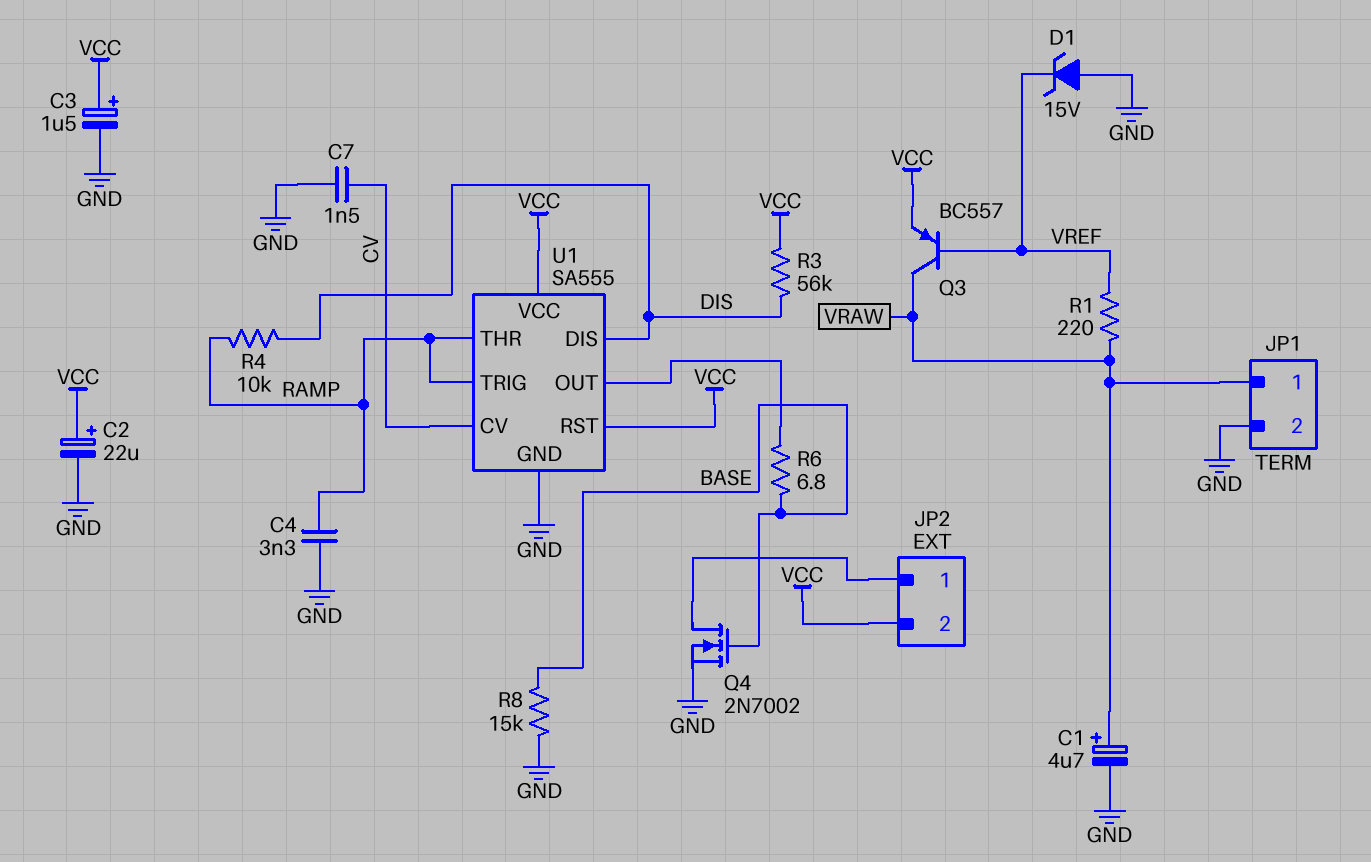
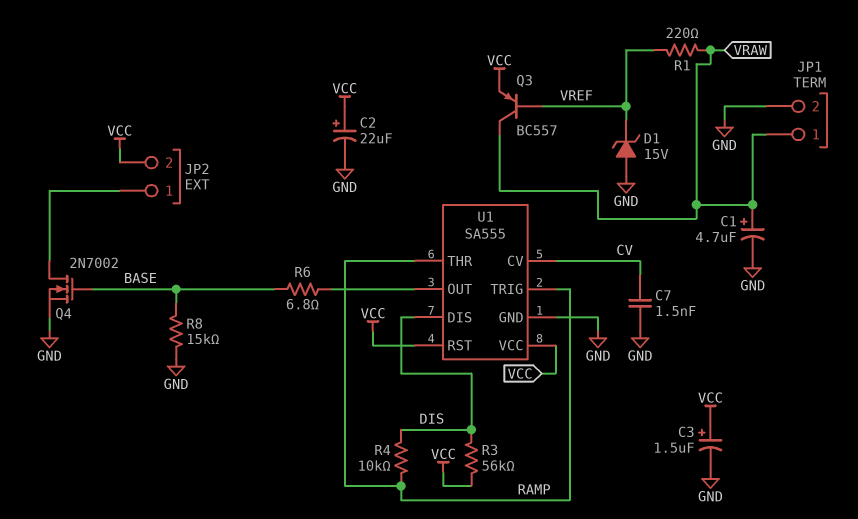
C4: 3.3nF (GND, RAMP) -> none

